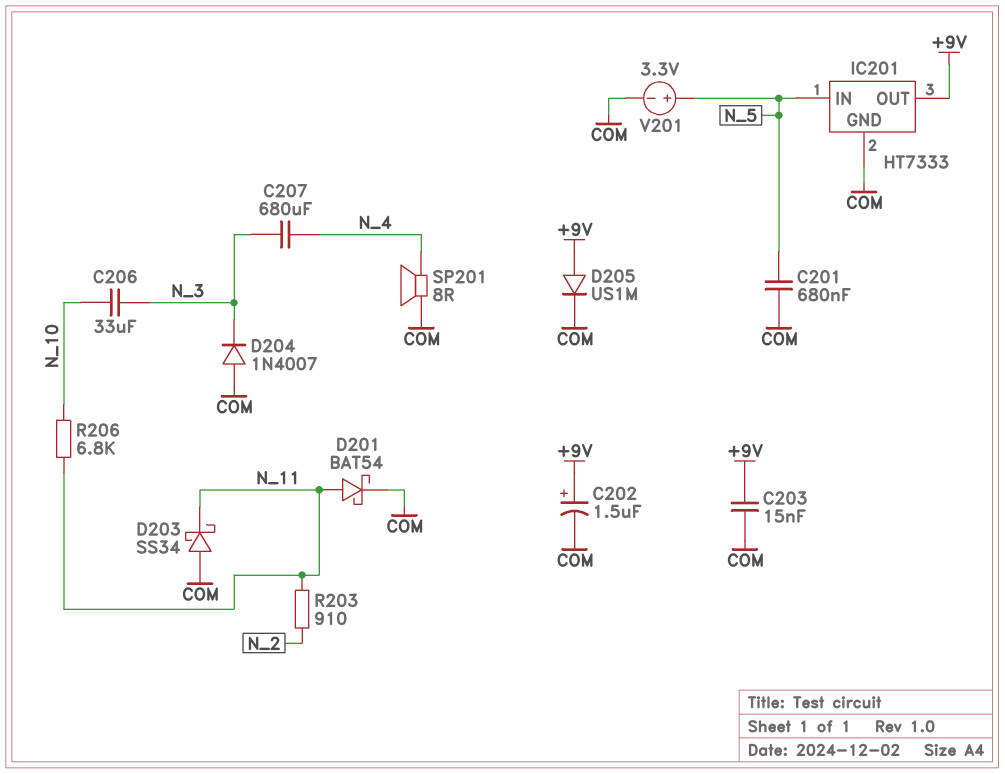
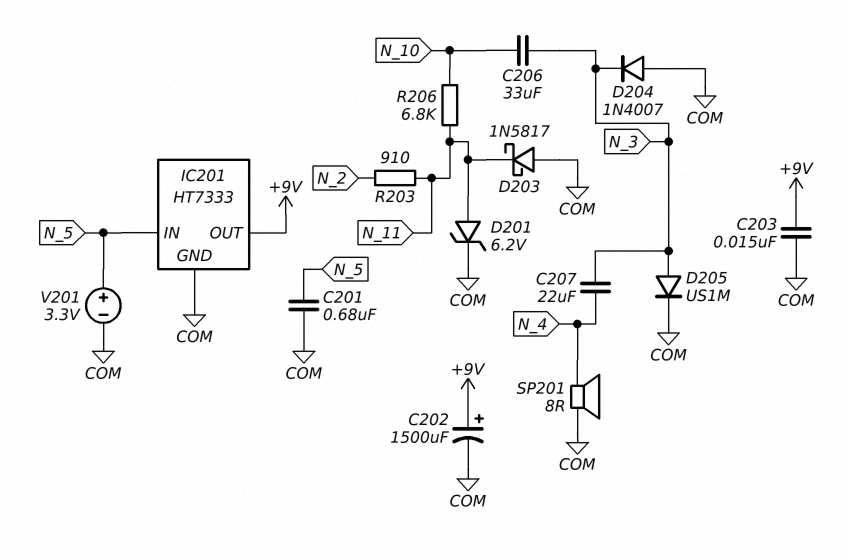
C202: 1.5uF (plus +9V, minus COM) -> 1500uF (plus +9V, minus COM)
C207: 680uF (N_3, N_4) -> 22uF (N_3, N_4)
D201: schottky BAT54 (A N_11, K COM) -> zener 6.2V (A N_11, K COM)
D203: schottky SS34 (A COM, K N_11) -> schottky 1N5817 (A COM, K N_11)
D205: diode US1M (A +9V, K COM) -> diode US1M (A N_3, K COM)

